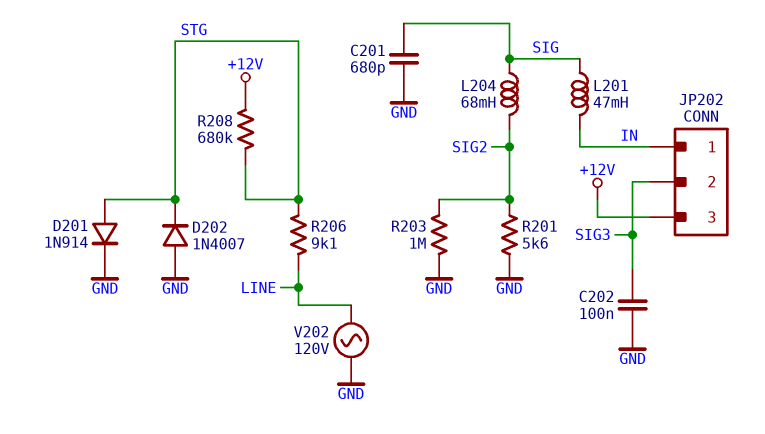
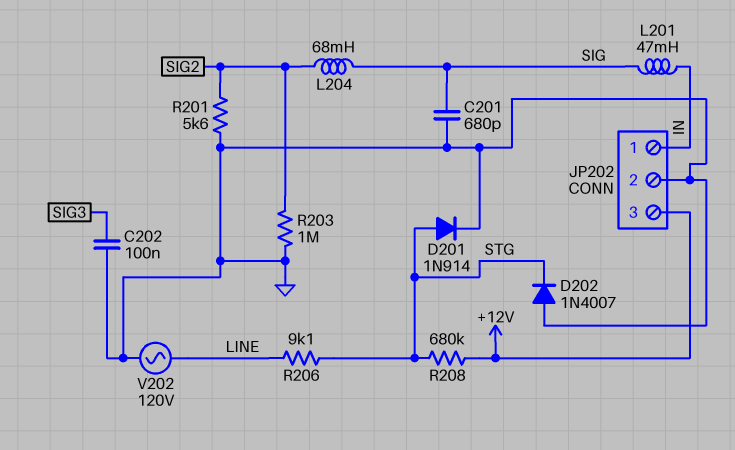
JP202 pin 2: SIG3 -> GND

